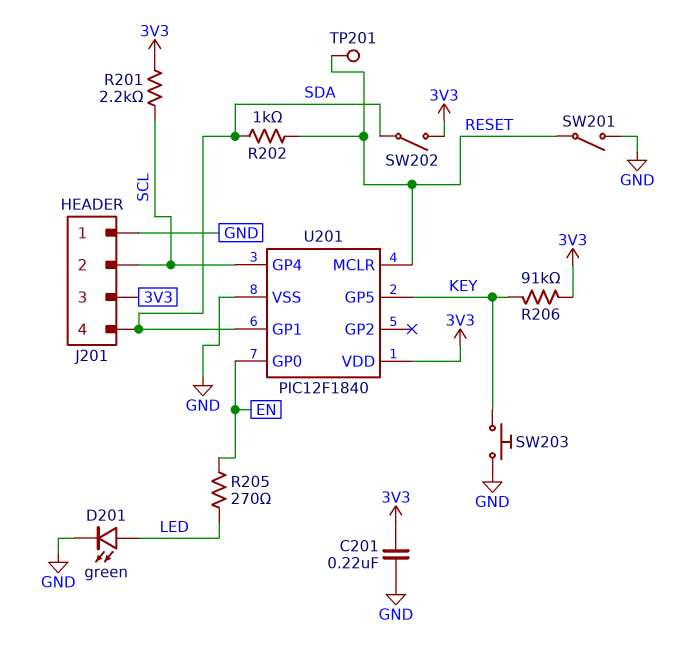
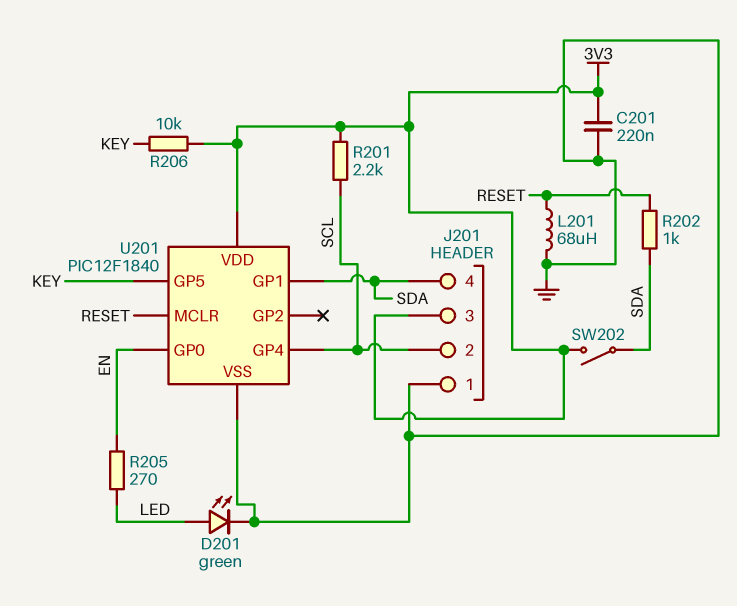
L201: none -> 68uH (GND, RESET)
R206: 91k (3V3, KEY) -> 10k (3V3, KEY)
SW201: switch (GND, RESET) -> none
SW203: button (GND, KEY) -> none
TP201: test point (RESET) -> none

